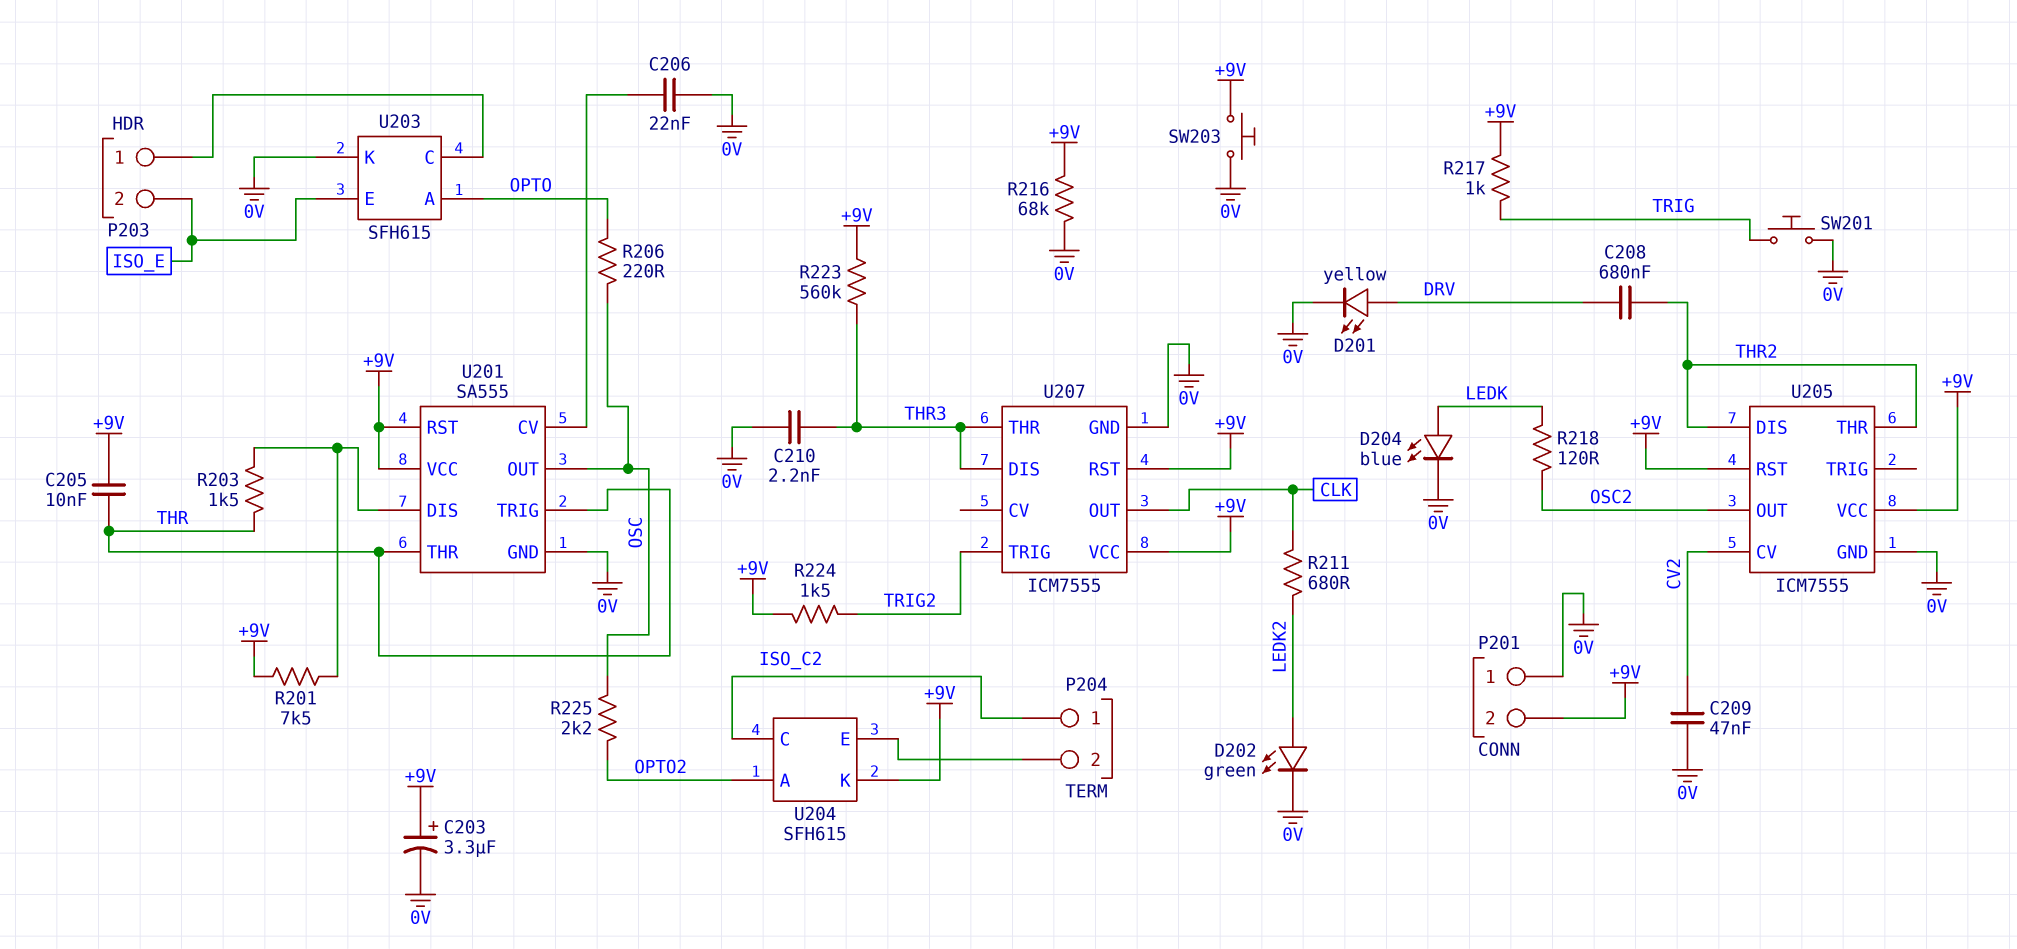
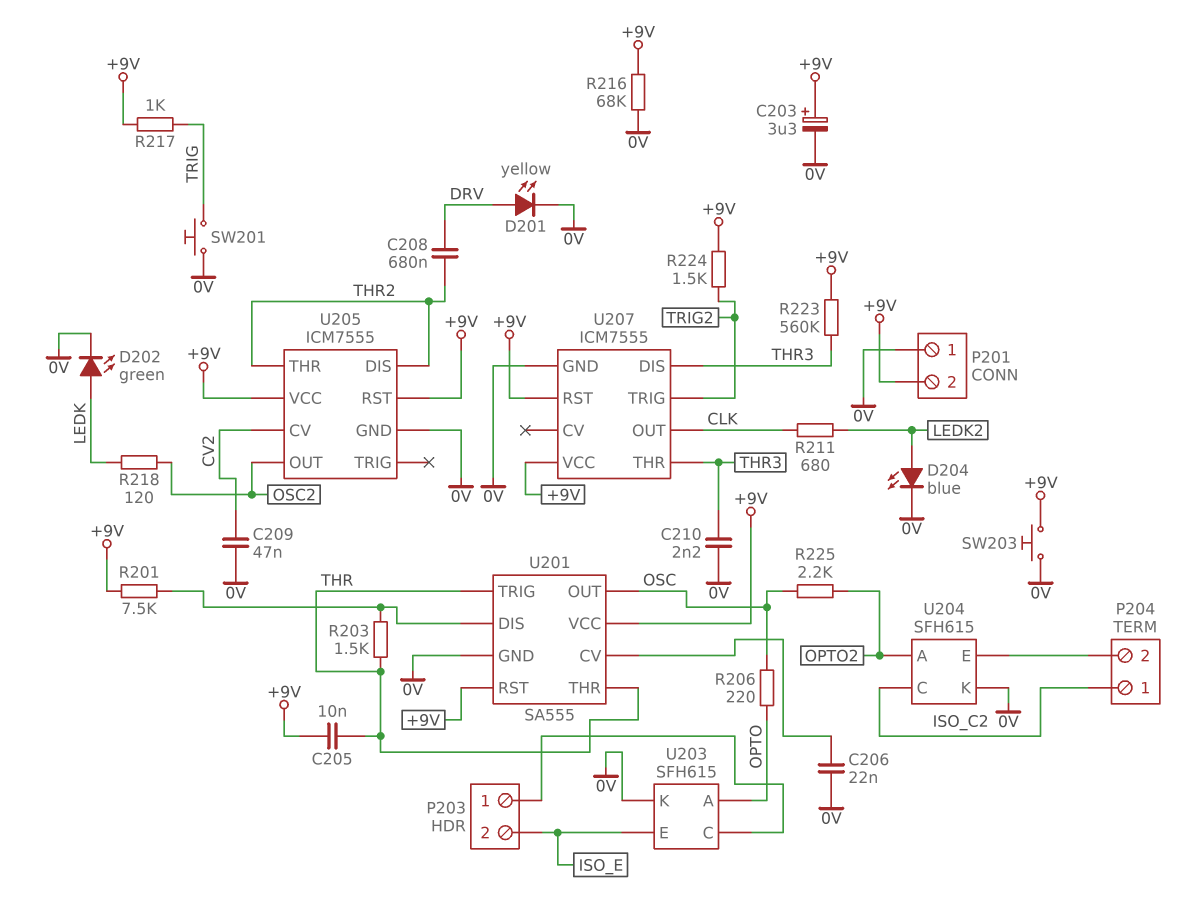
D202: LED green (A LEDK2, K 0V) -> LED green (A LEDK, K 0V)
D204: LED blue (A LEDK, K 0V) -> LED blue (A LEDK2, K 0V)
U204 pin K: +9V -> 0V

